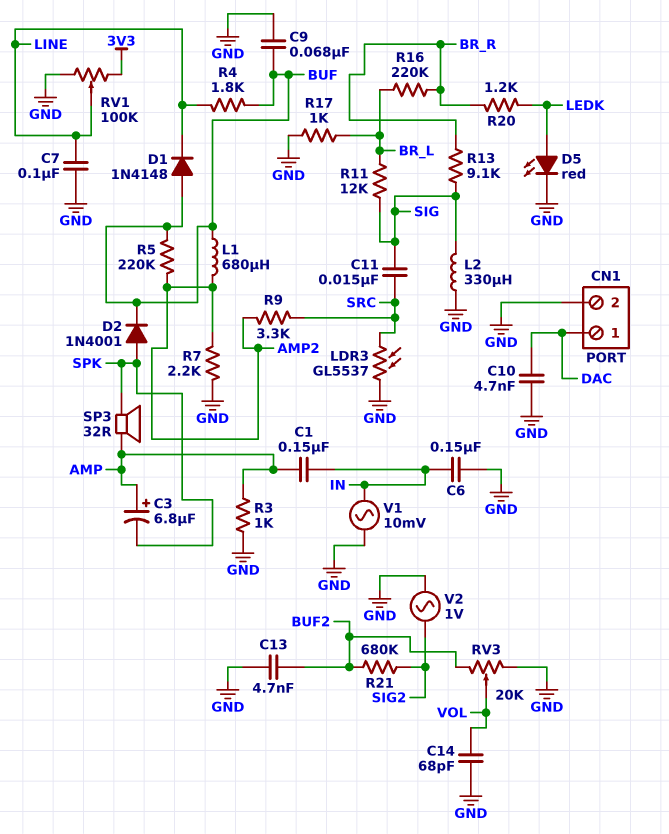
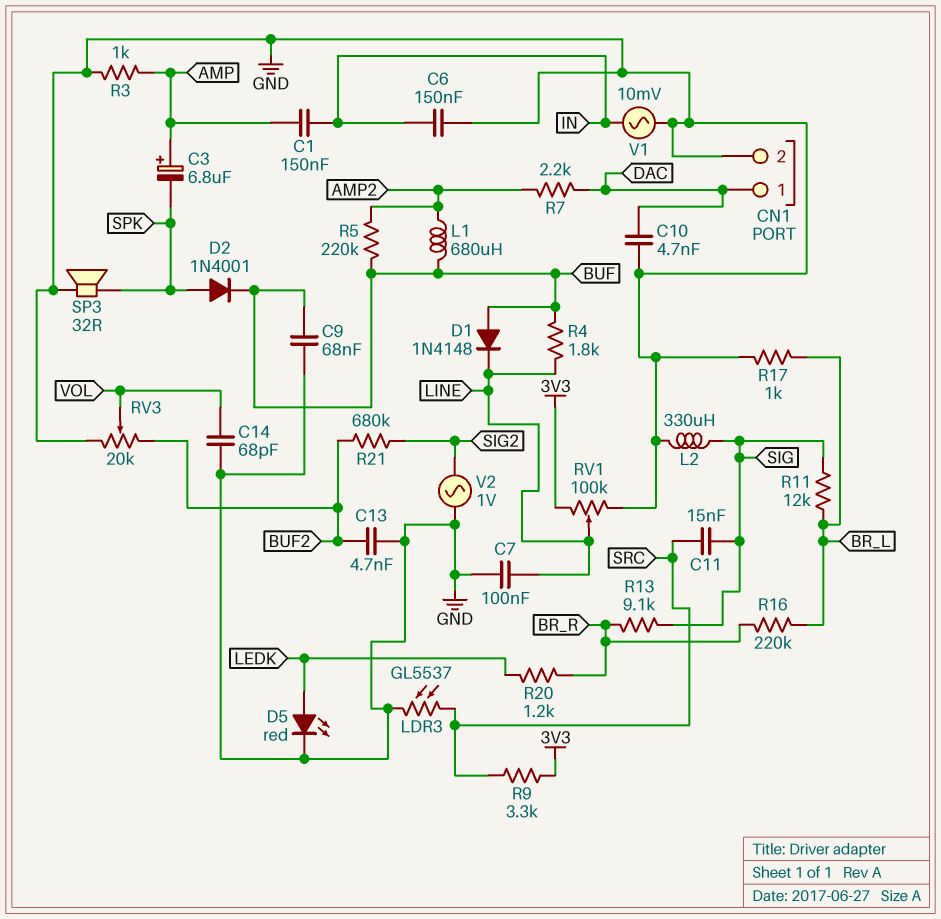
R7: 2.2k (AMP2, GND) -> 2.2k (AMP2, DAC)
R9: 3.3k (AMP2, SRC) -> 3.3k (3V3, SRC)
SP3: speaker 32R (AMP, SPK) -> speaker 32R (GND, SPK)

